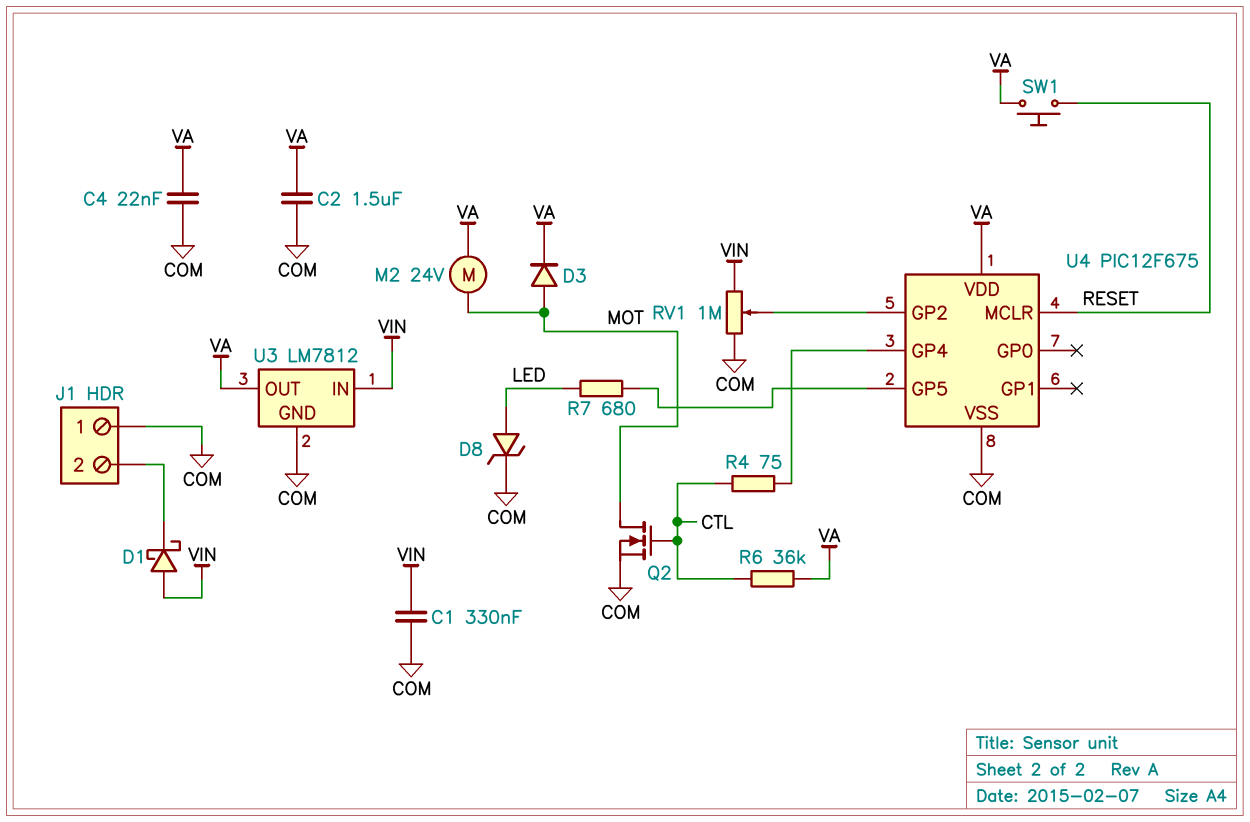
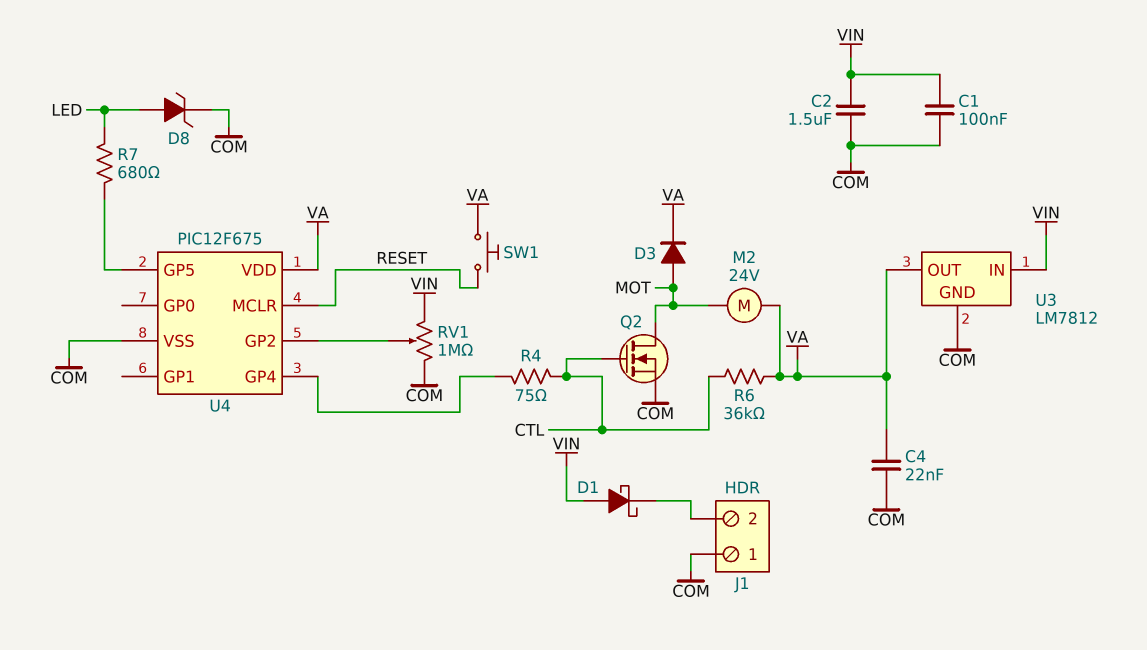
C1: 330nF (COM, VIN) -> 100nF (COM, VIN)
C2: 1.5uF (COM, VA) -> 1.5uF (COM, VIN)

